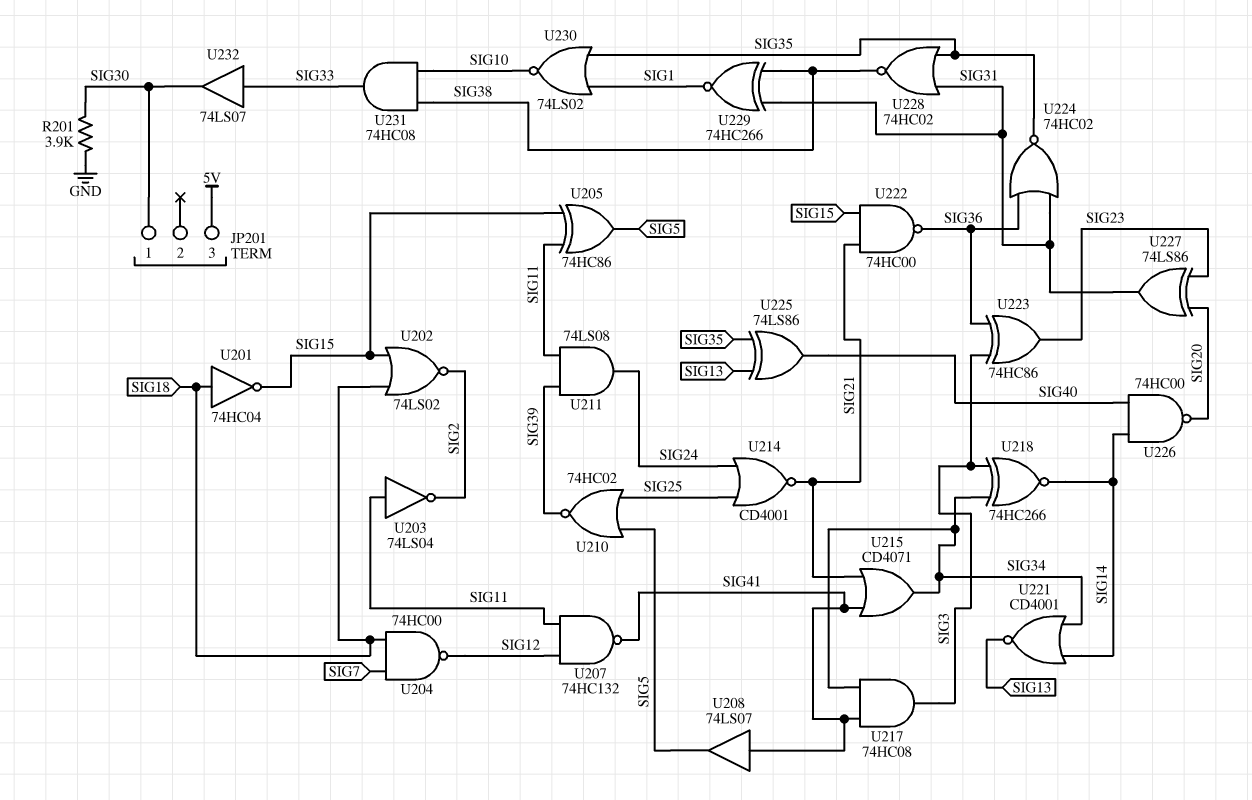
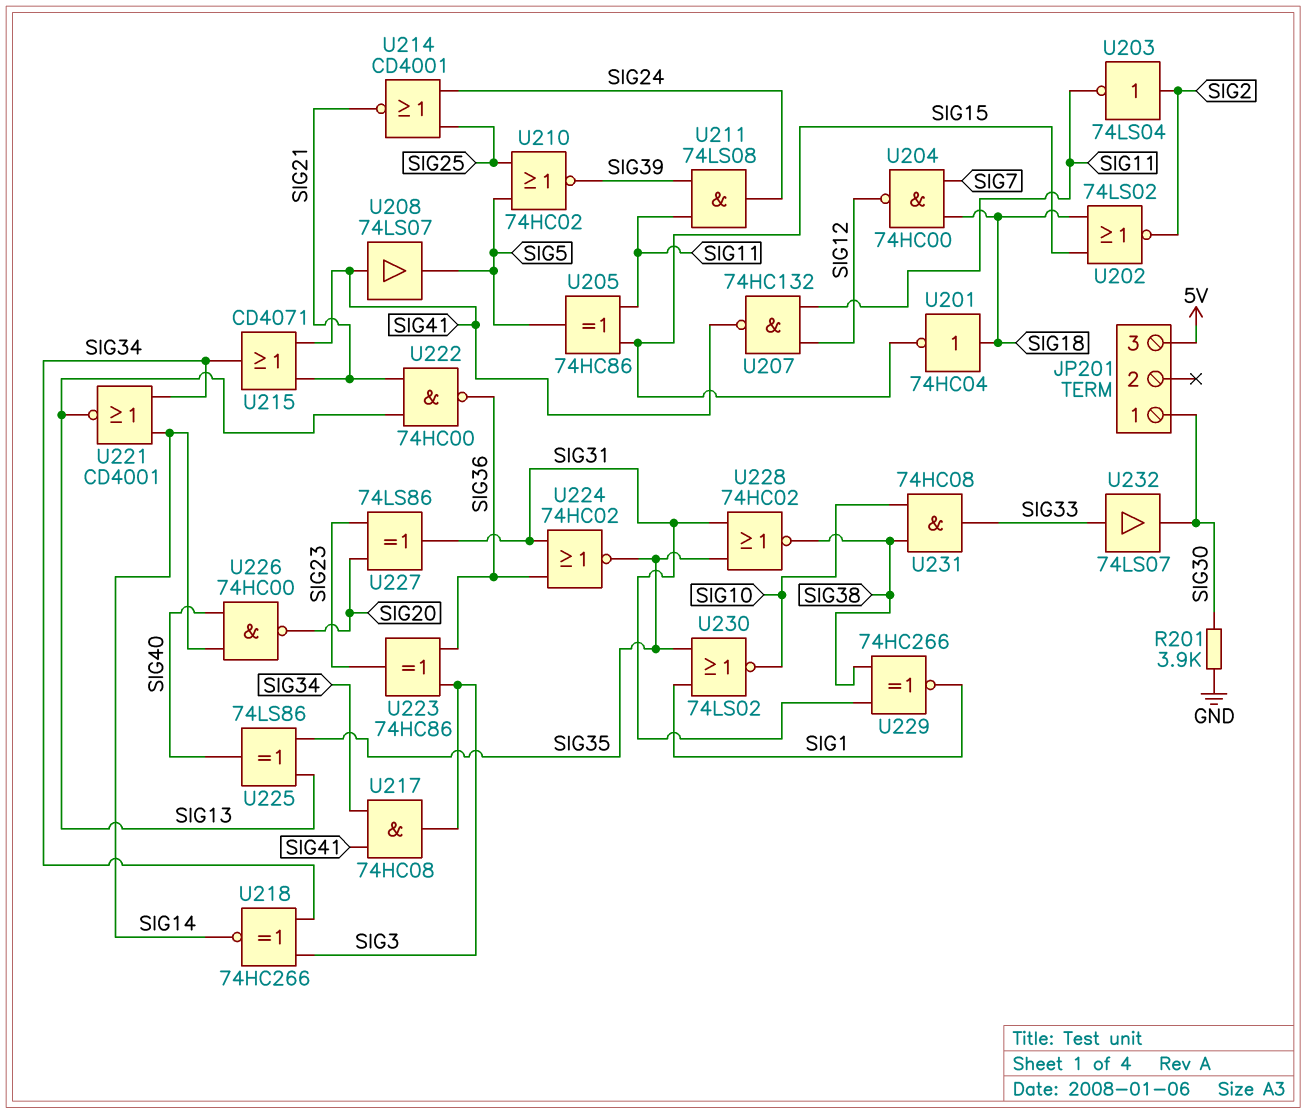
U203: NOT 74LS04 (in SIG11, out SIG2) -> NOT 74LS04 (in SIG2, out SIG11)
U222: NAND 74HC00 (in SIG15, in SIG21, out SIG36) -> NAND 74HC00 (in SIG13, in SIG21, out SIG36)

